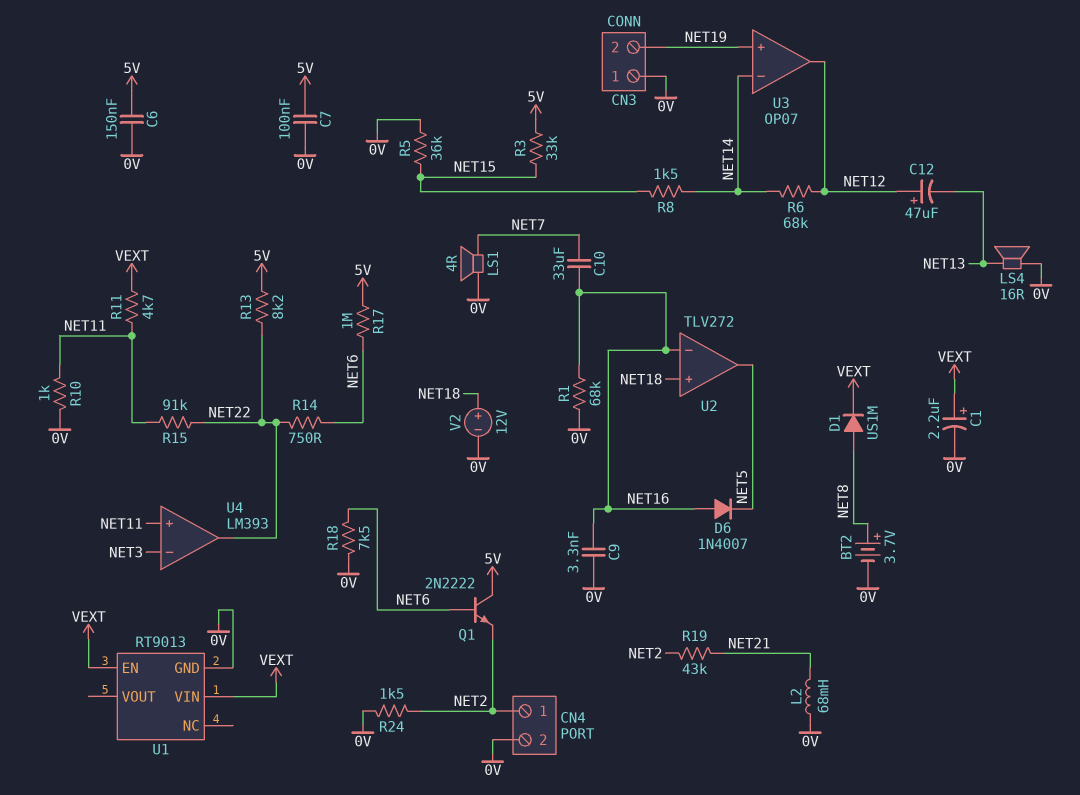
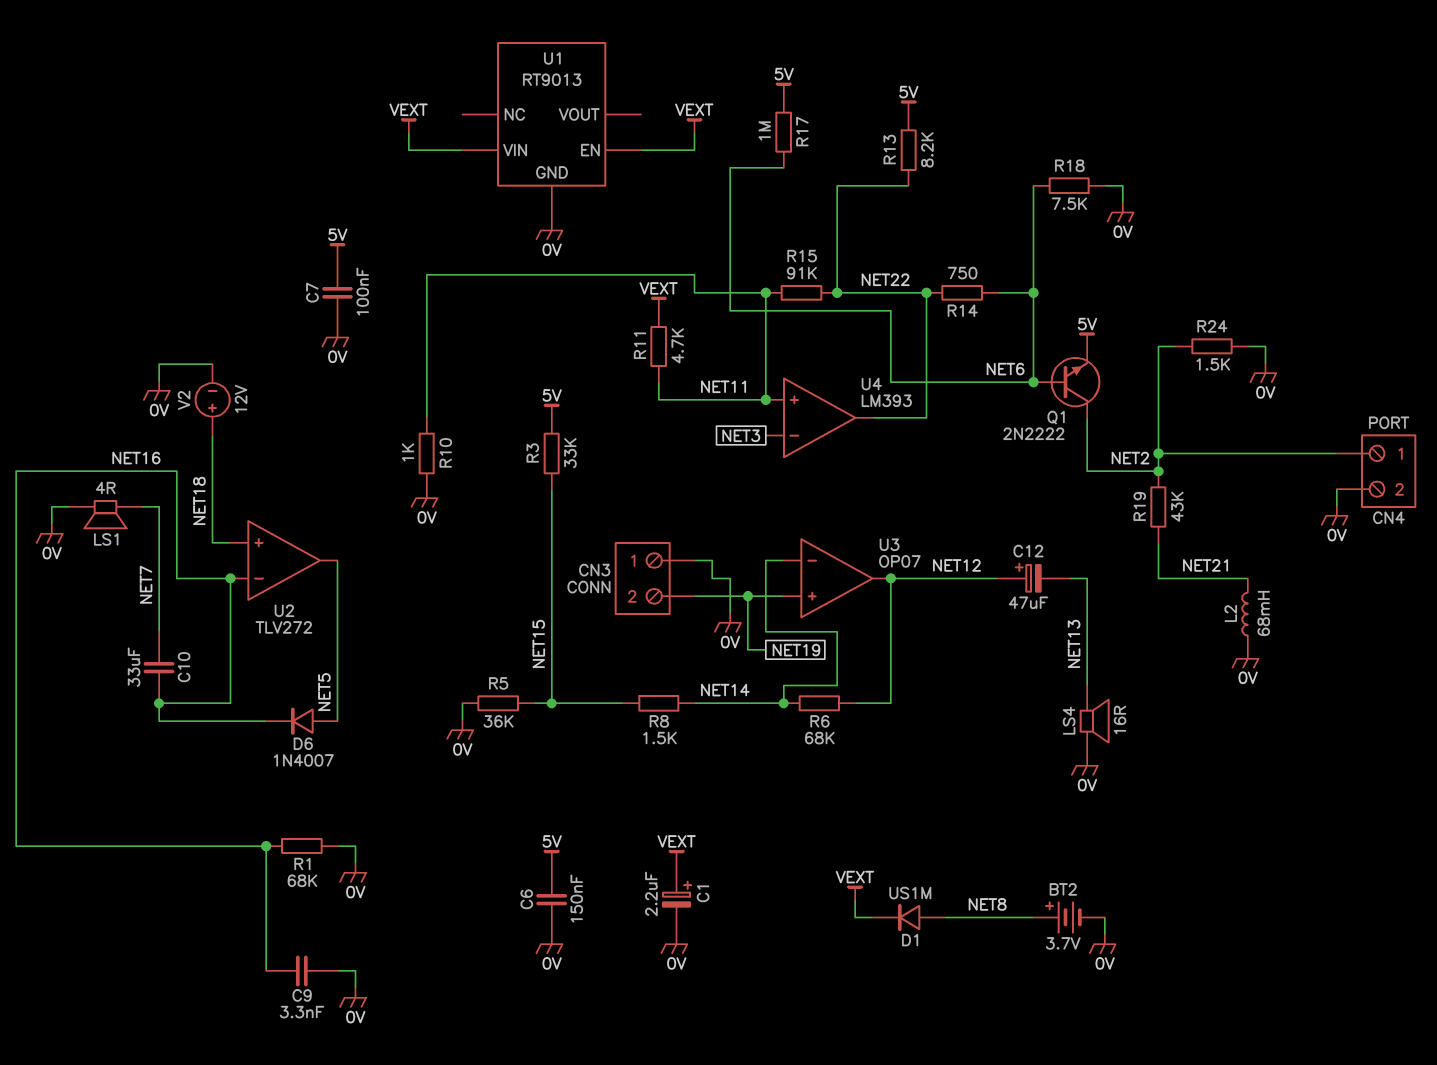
D6: diode 1N4007 (A NET16, K NET5) -> diode 1N4007 (A NET5, K NET16)
Q1: NPN 2N2222 (B NET6, C 5V, E NET2) -> NPN 2N2222 (B NET6, C NET2, E 5V)

